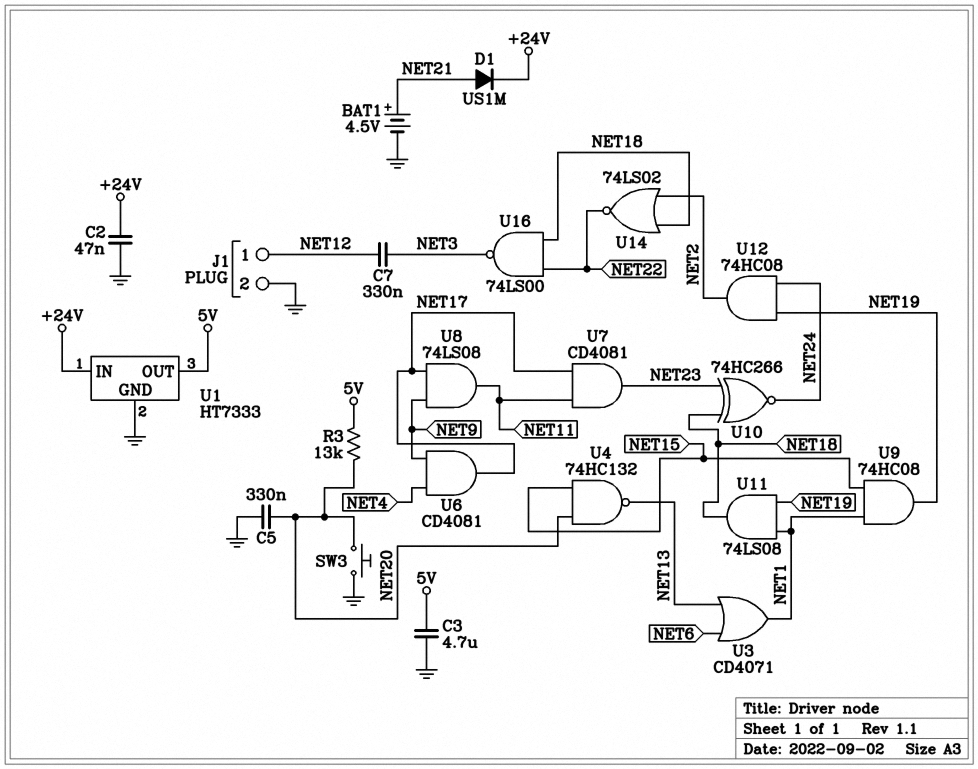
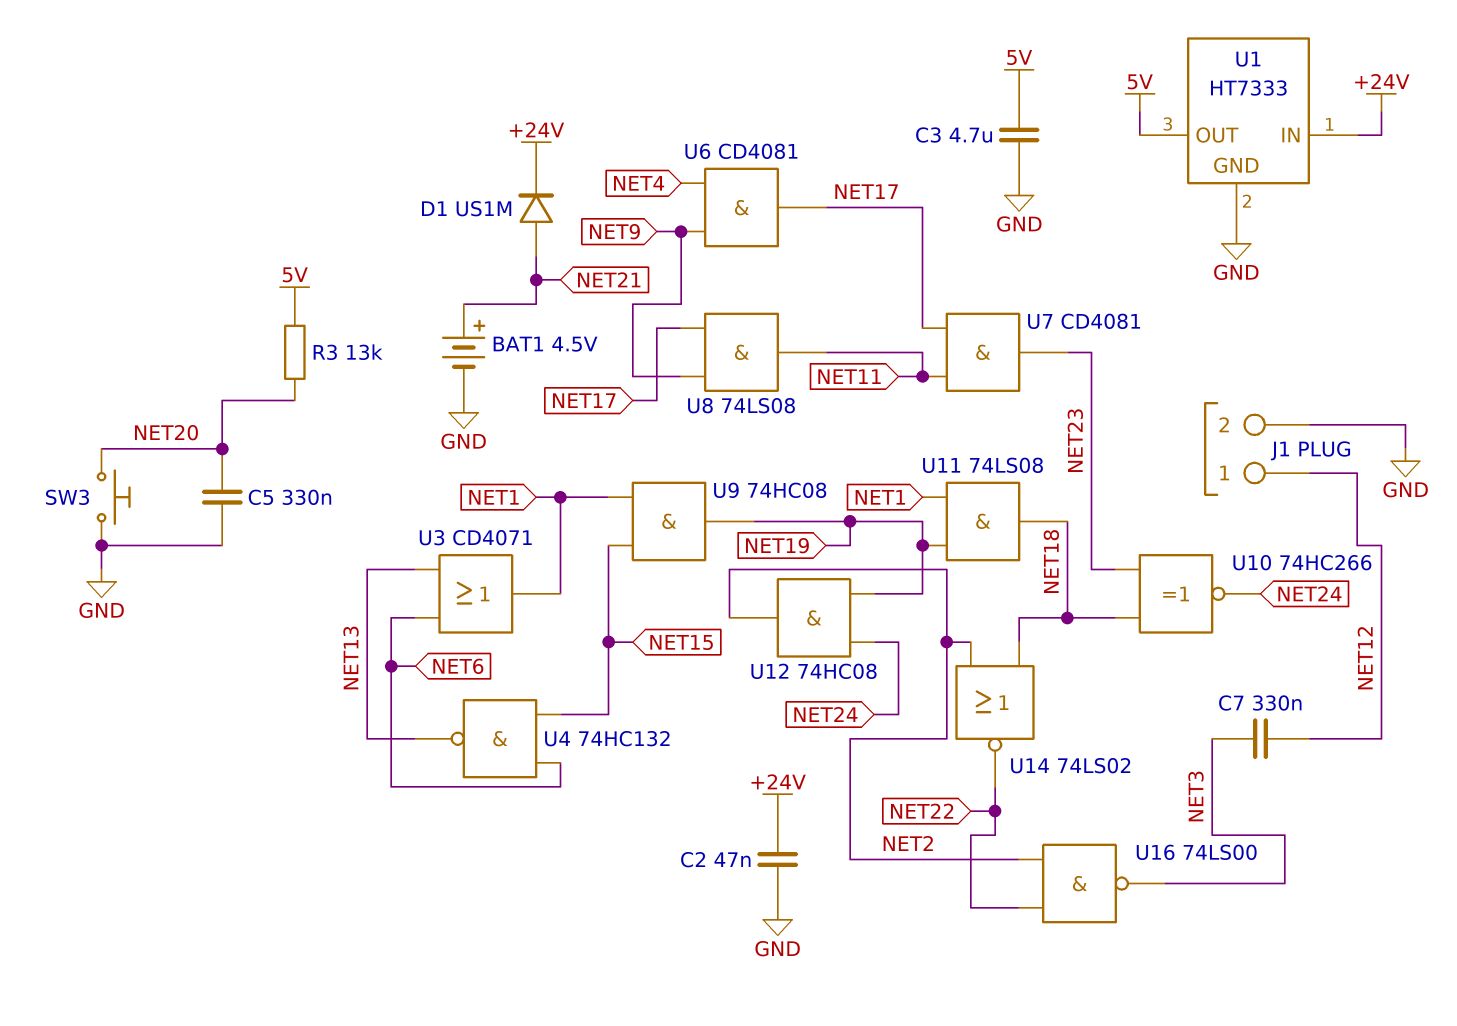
U4: NAND 74HC132 (in NET15, in NET20, out NET13) -> NAND 74HC132 (in NET6, in NET15, out NET13)
U16: NAND 74LS00 (in NET18, in NET22, out NET3) -> NAND 74LS00 (in NET2, in NET22, out NET3)

